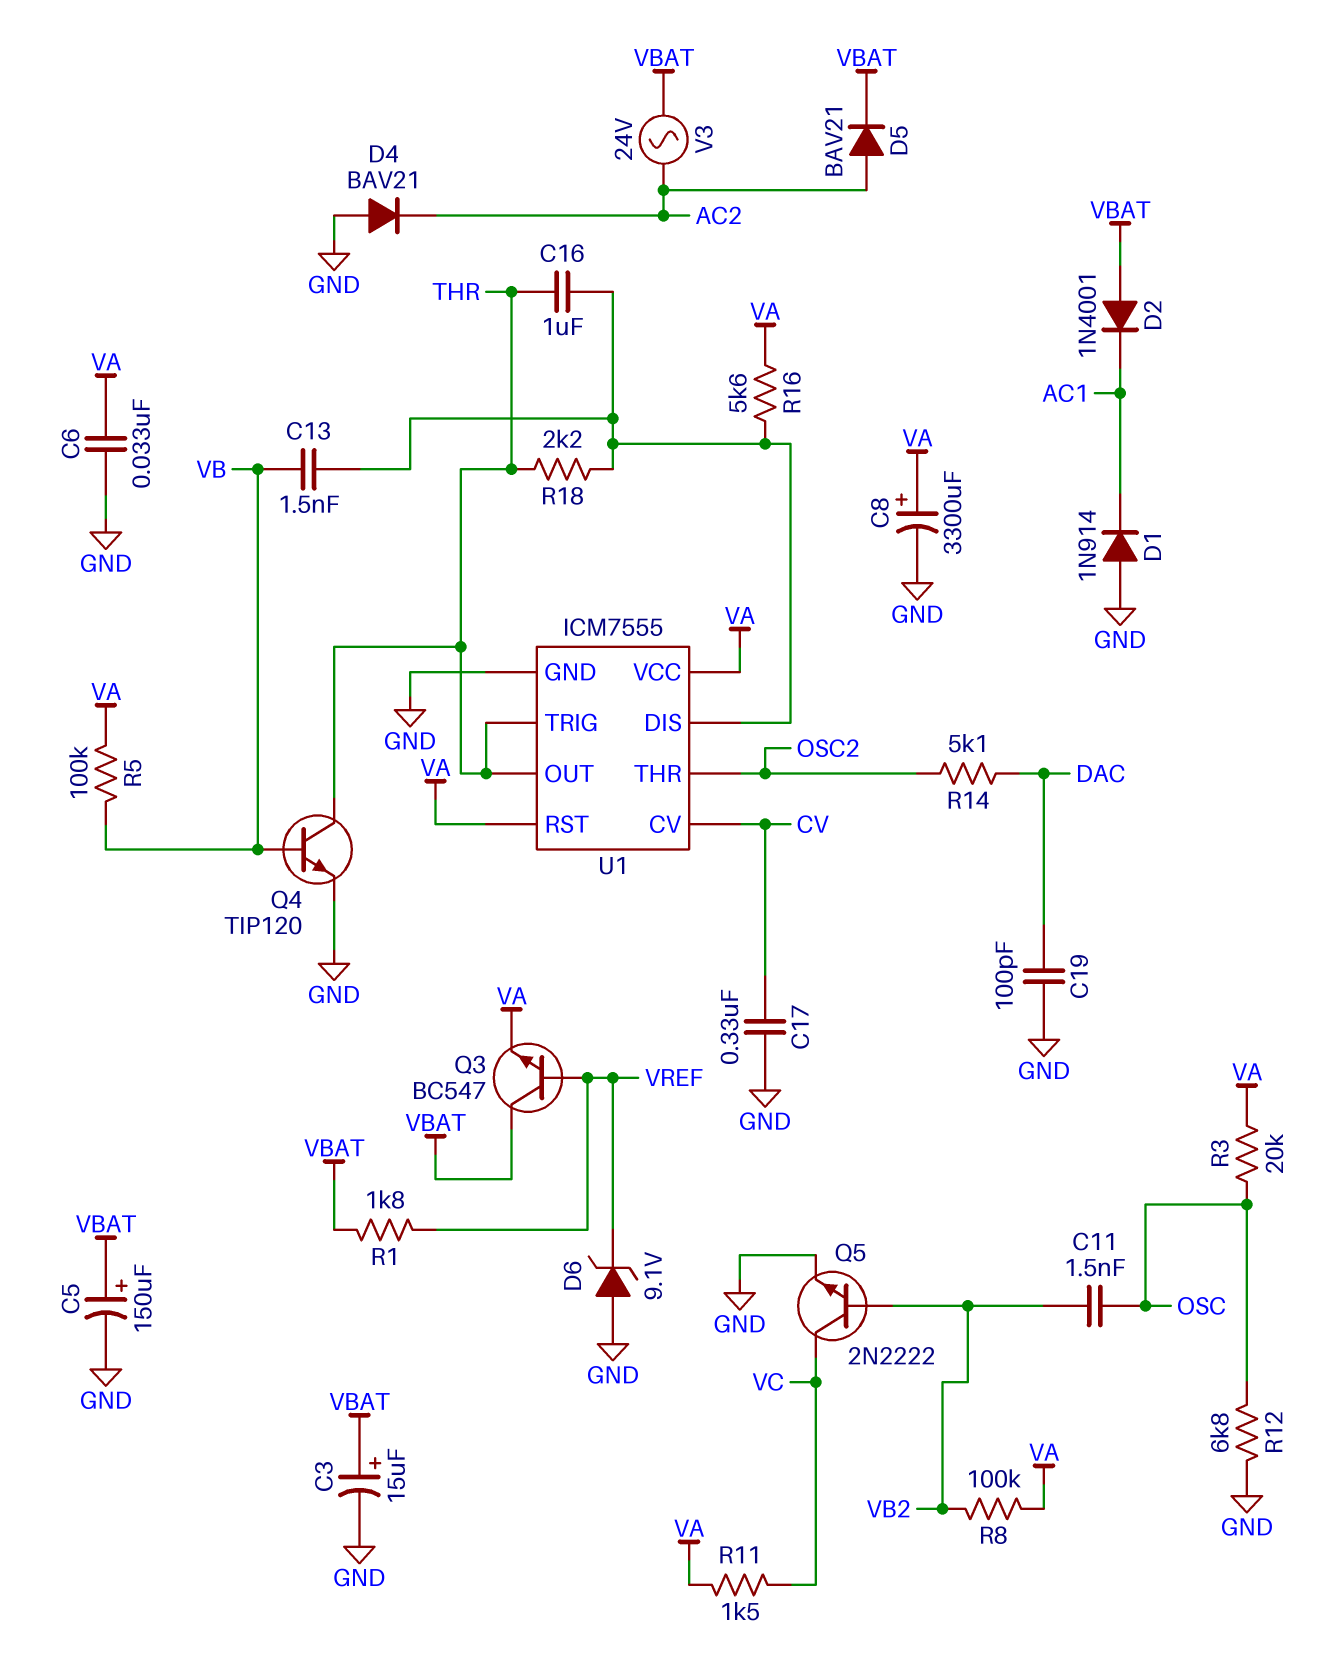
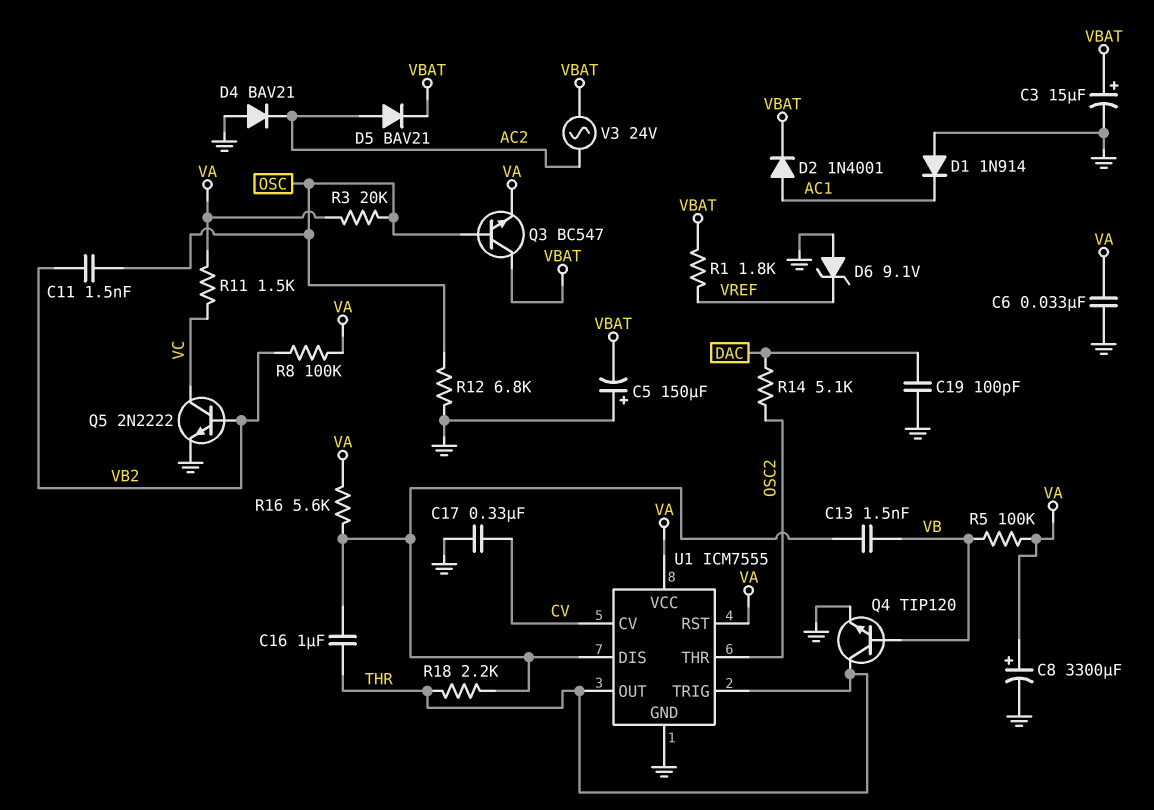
C5: 150uF (plus VBAT, minus GND) -> 150uF (plus GND, minus VBAT)
D2: diode 1N4001 (A VBAT, K AC1) -> diode 1N4001 (A AC1, K VBAT)
Q3: NPN BC547 (B VREF, C VBAT, E VA) -> NPN BC547 (B OSC, C VBAT, E VA)

